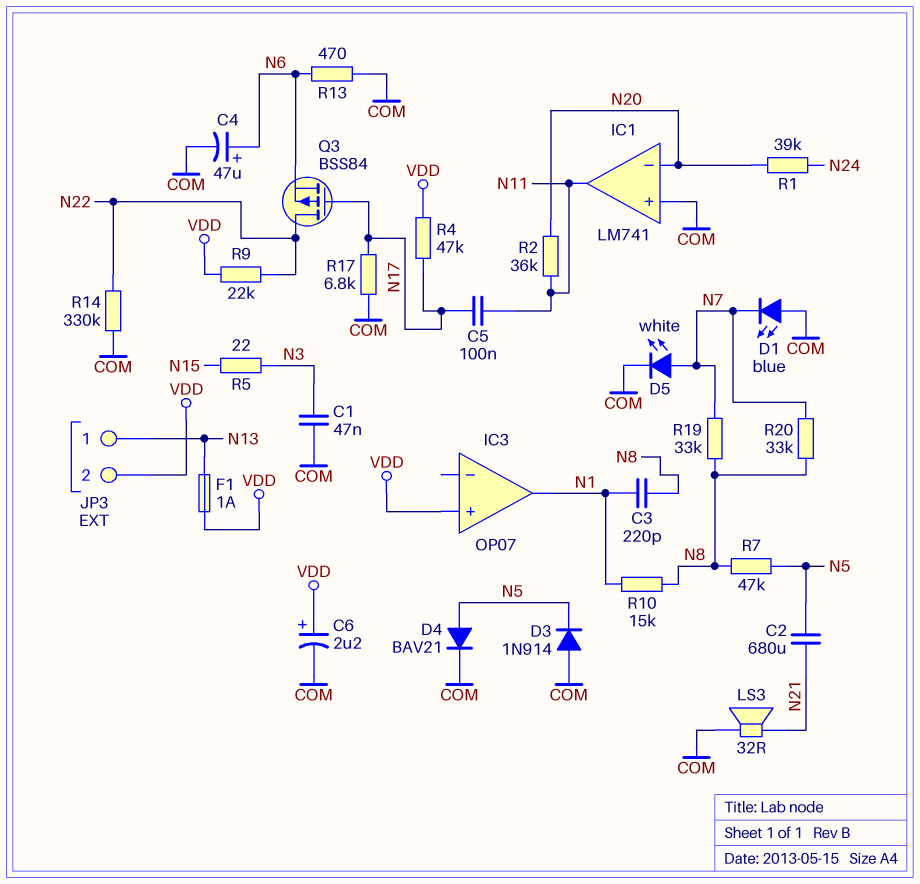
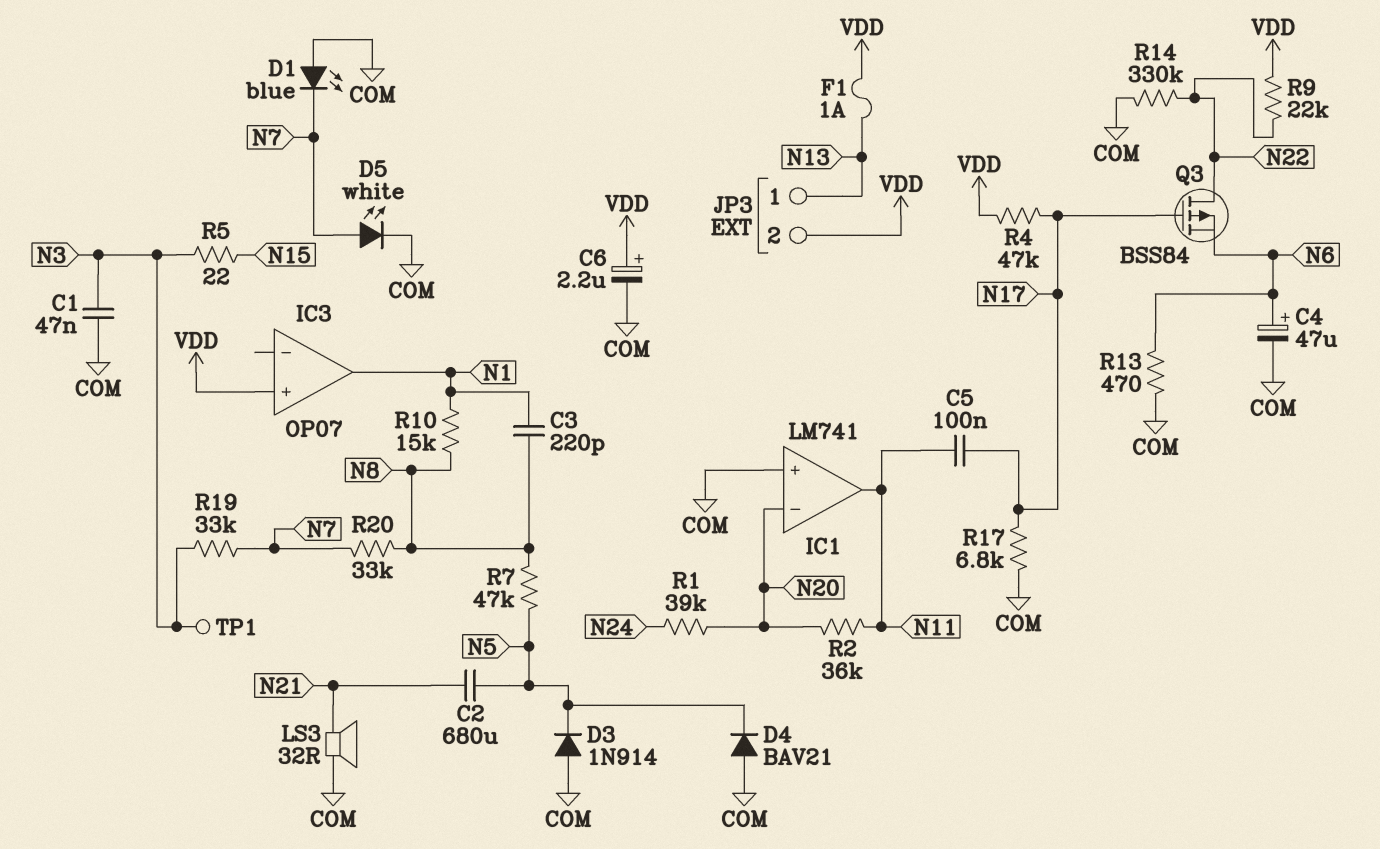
D4: diode BAV21 (A N5, K COM) -> diode BAV21 (A COM, K N5)
R19: 33k (N7, N8) -> 33k (N3, N7)
TP1: none -> test point (N3)

